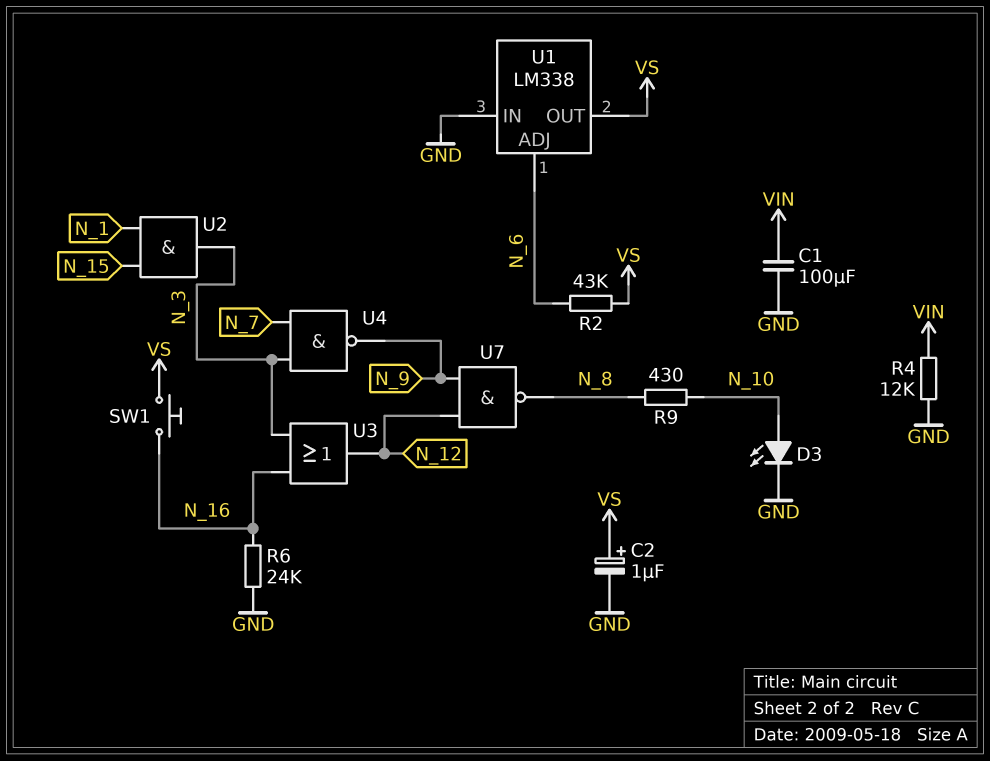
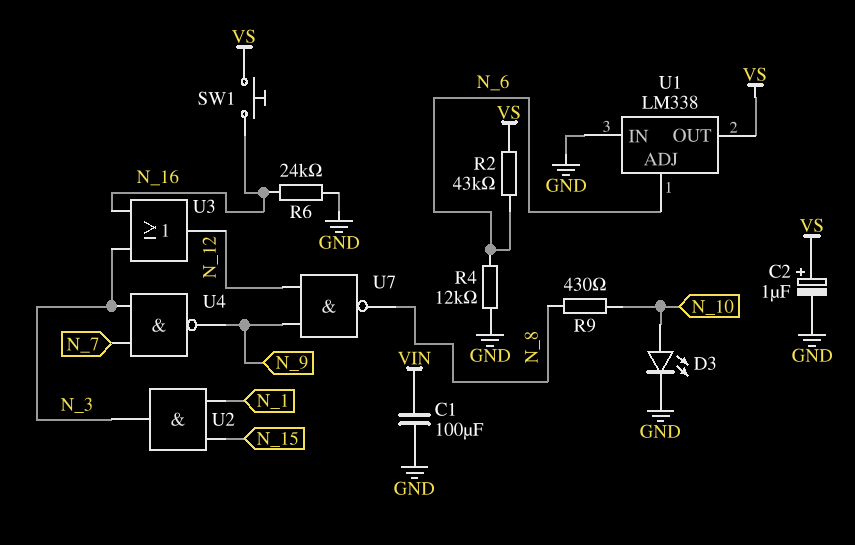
R4: 12k (GND, VIN) -> 12k (GND, N_6)

